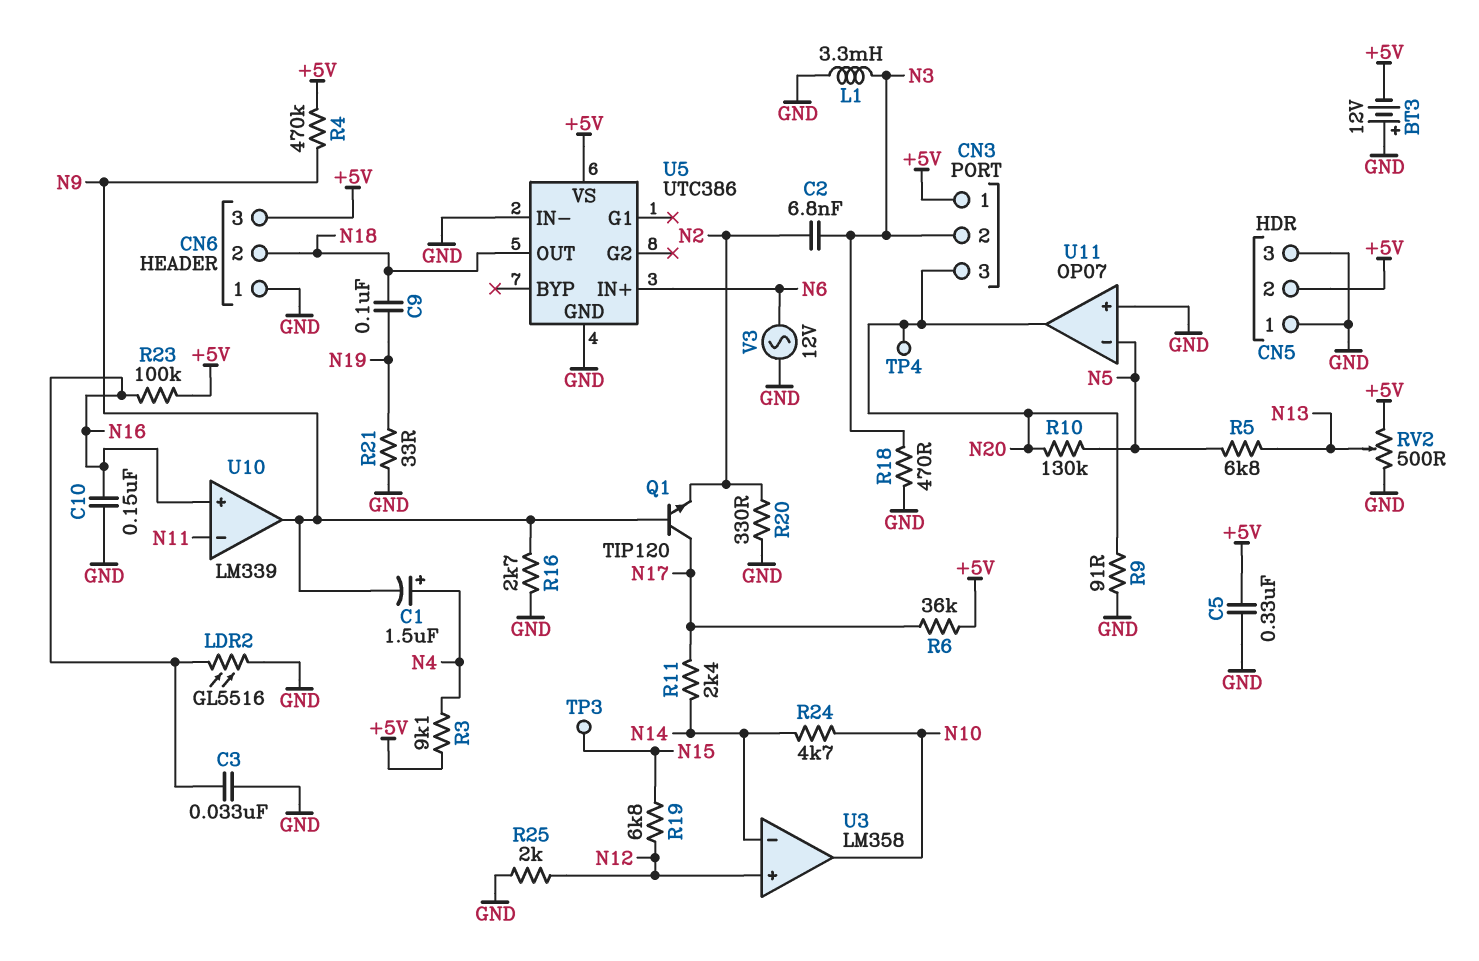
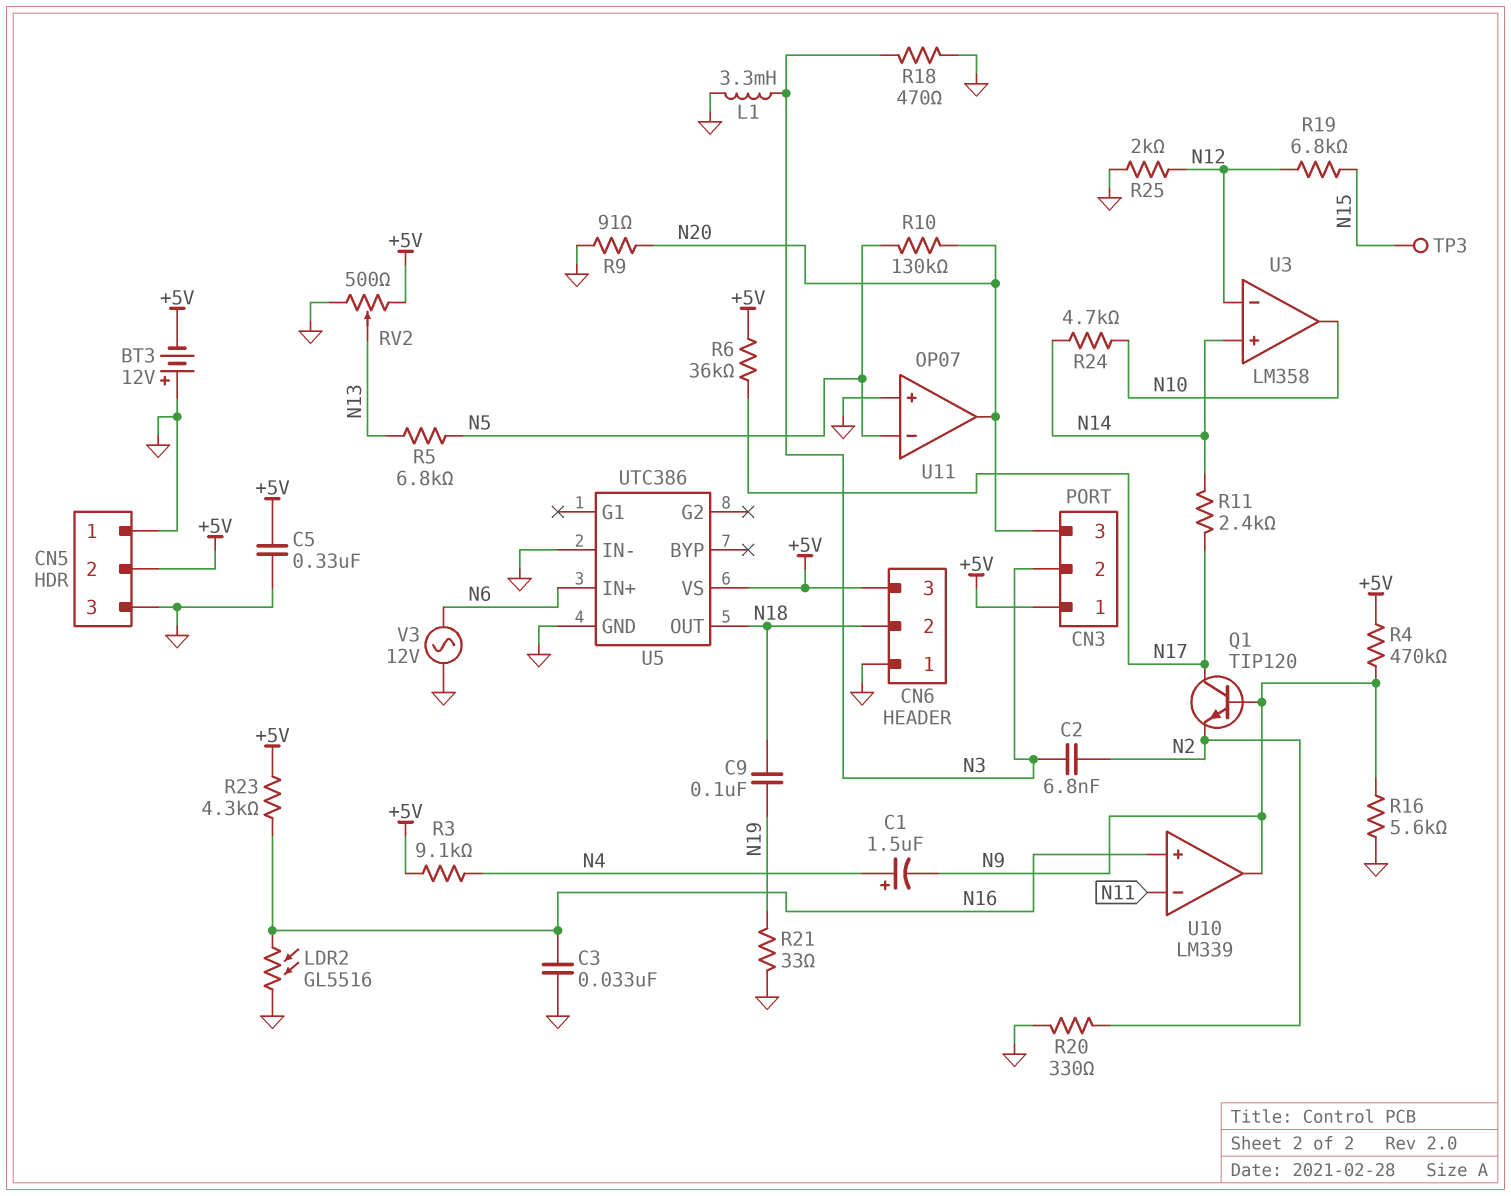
C10: 150nF (GND, N16) -> none
R16: 2.7k (GND, N9) -> 5.6k (GND, N9)
R23: 100k (+5V, N16) -> 4.3k (+5V, N16)
TP4: test point (N20) -> none
U3 pin in+: N12 -> N14
U3 pin in-: N14 -> N12

